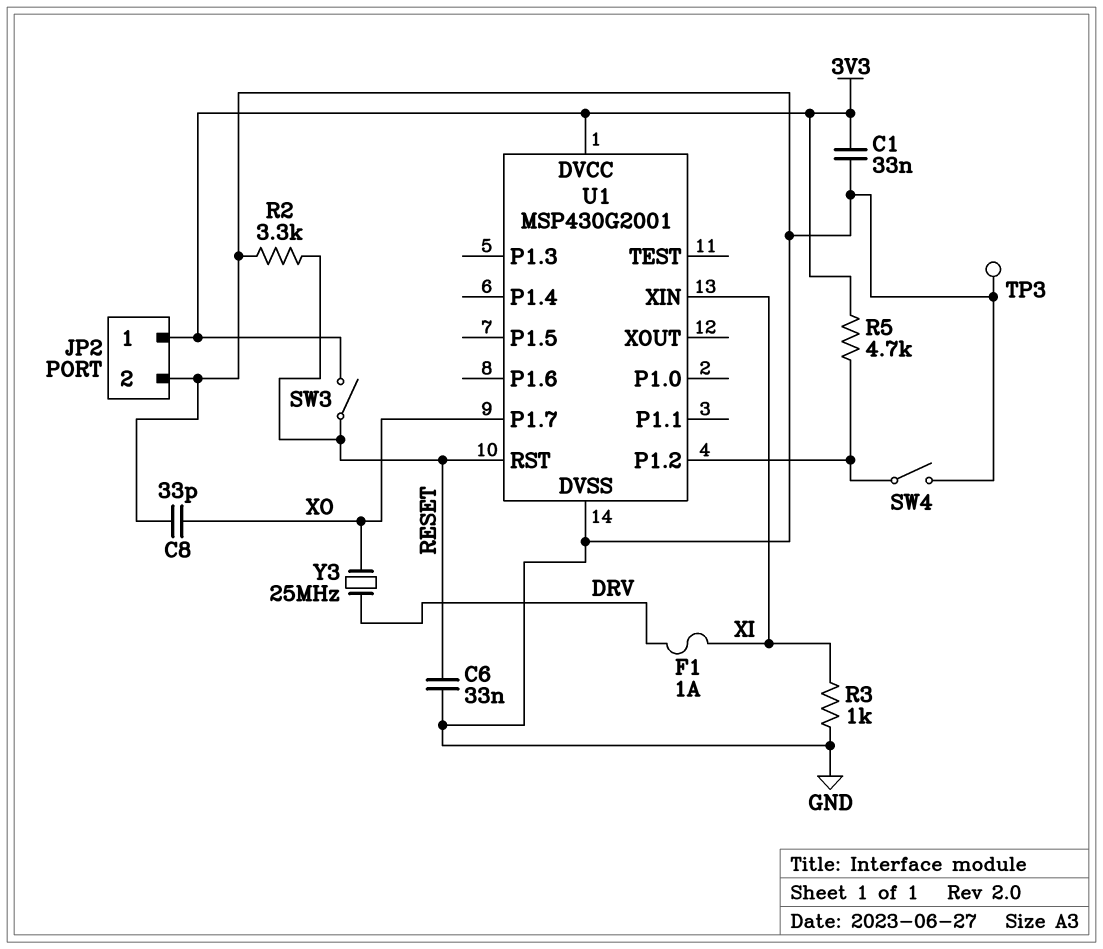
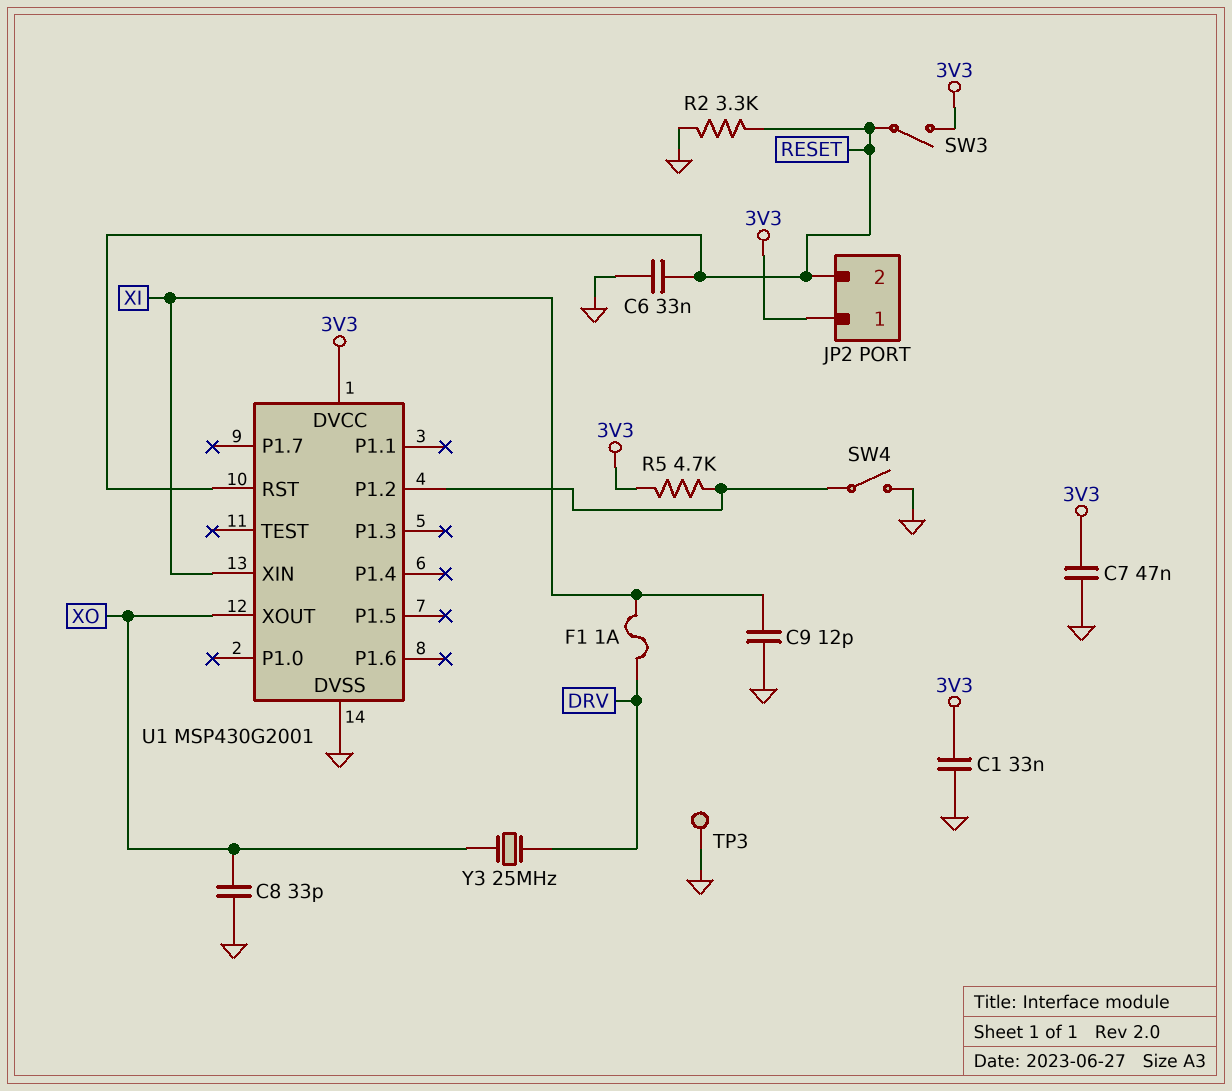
C7: none -> 47nF (3V3, GND)
C9: none -> 12pF (GND, XI)
JP2 pin 2: GND -> RESET
R3: 1k (GND, XI) -> none
U1 pin P1.7: XO -> none
U1 pin XOUT: none -> XO

